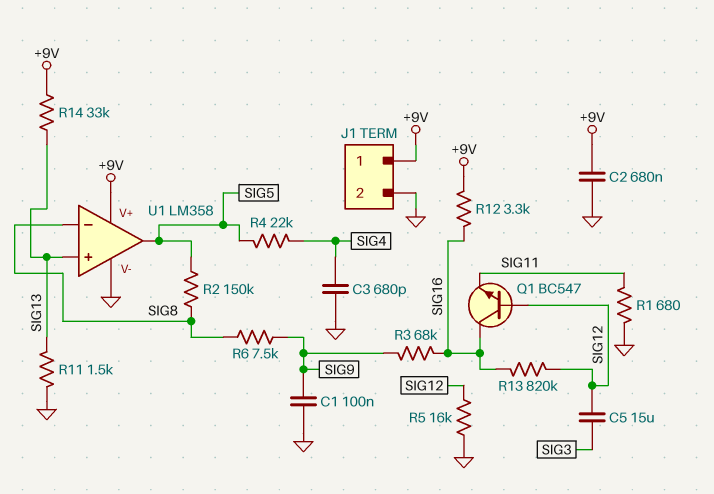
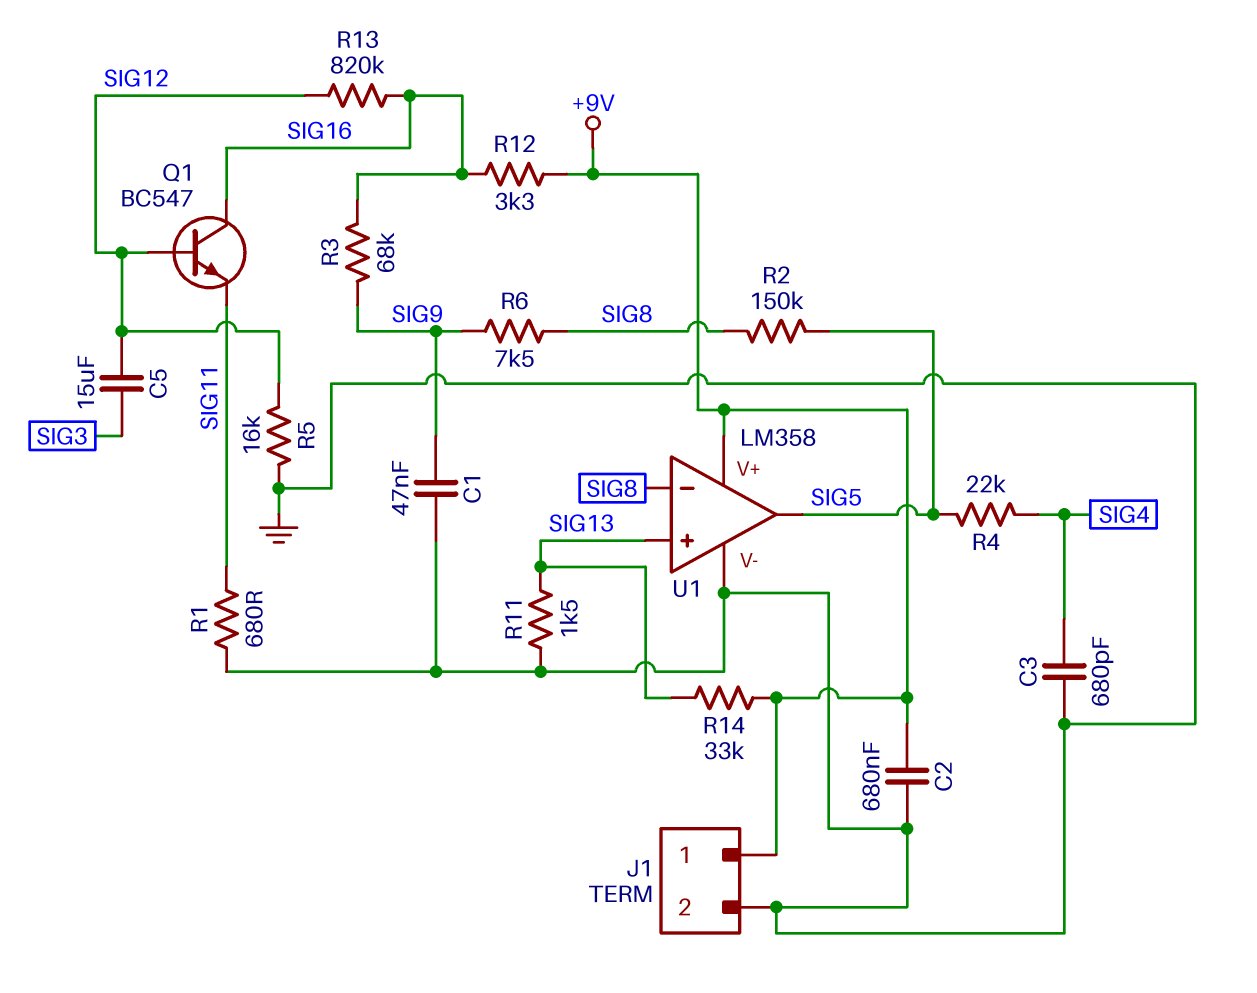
C1: 100nF (GND, SIG9) -> 47nF (GND, SIG9)

